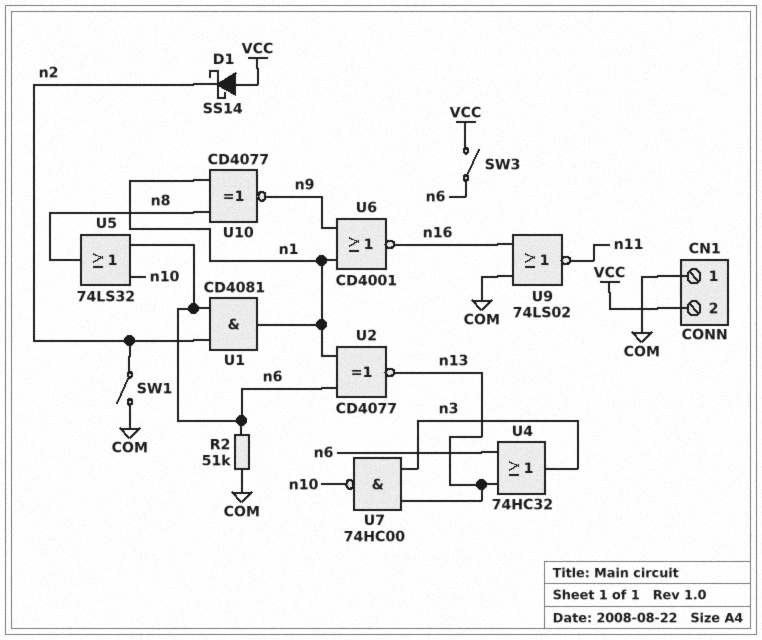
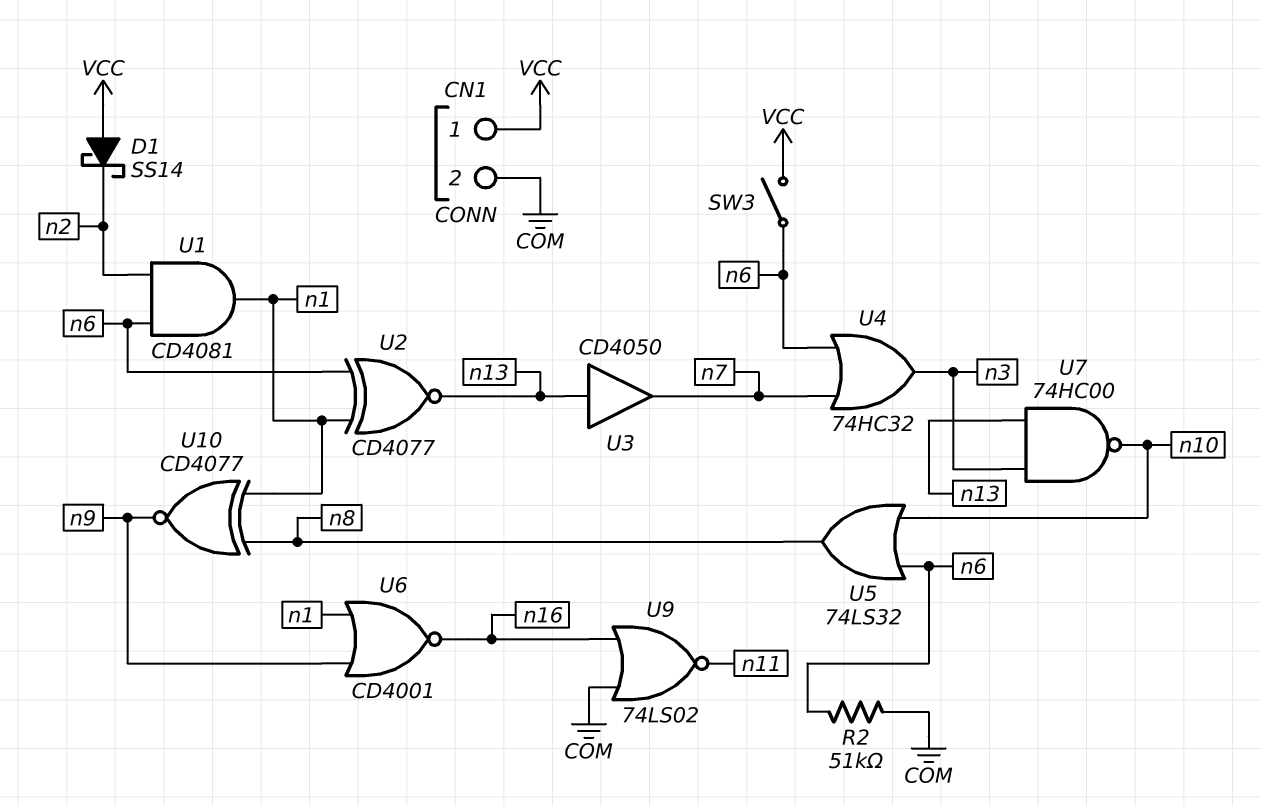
CN1 pin 1: COM -> VCC
CN1 pin 2: VCC -> COM
SW1: switch (COM, n2) -> none
U3: none -> buffer CD4050 (in n13, out n7)
U4: OR 74HC32 (in n6, in n13, out n3) -> OR 74HC32 (in n6, in n7, out n3)

